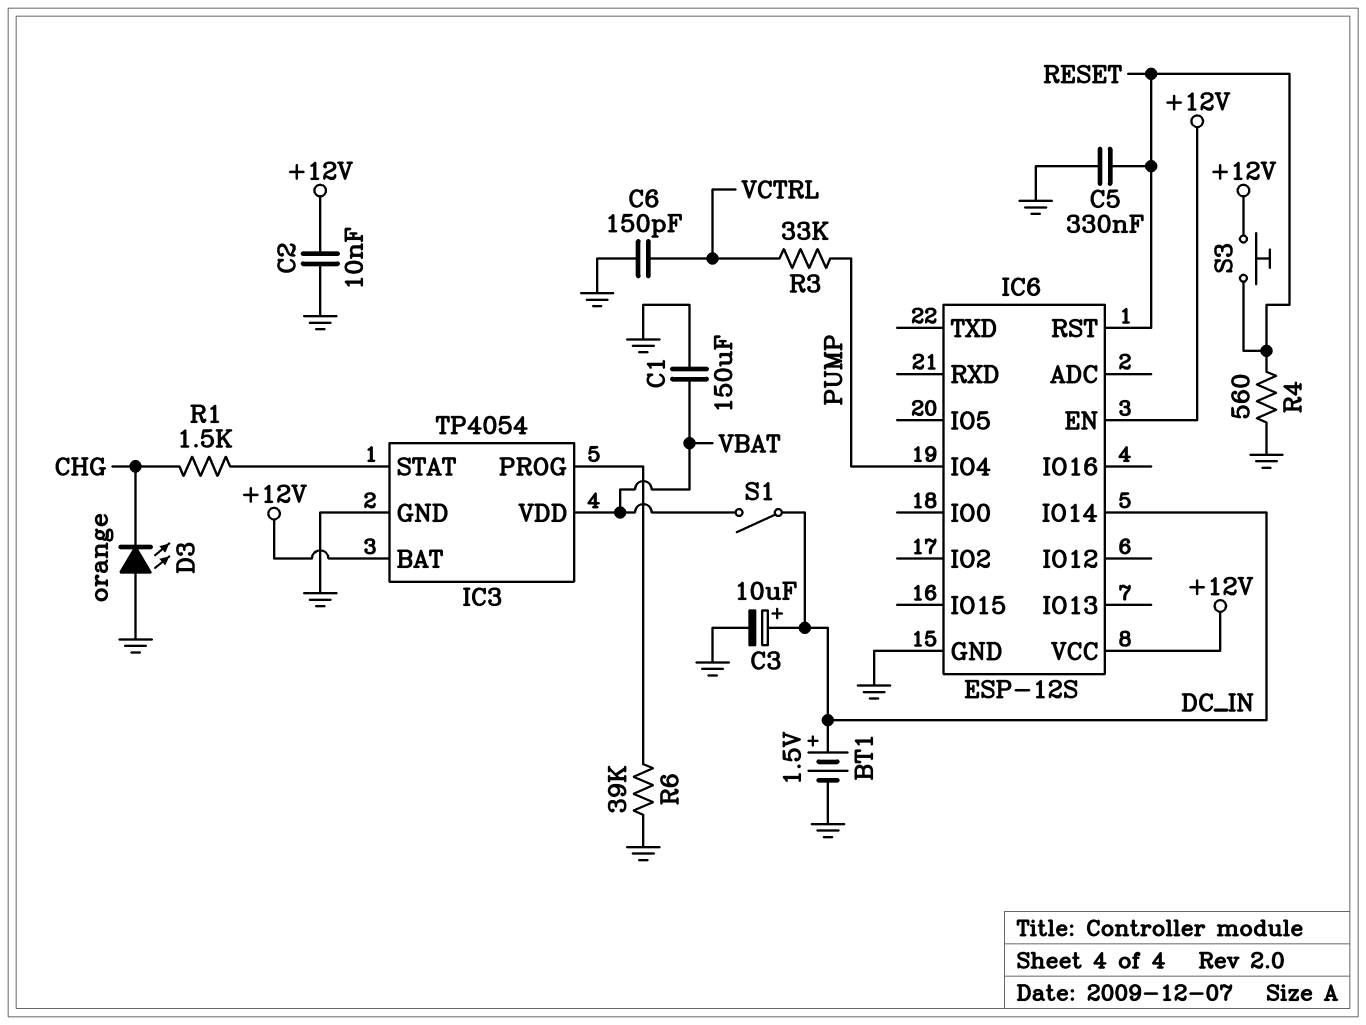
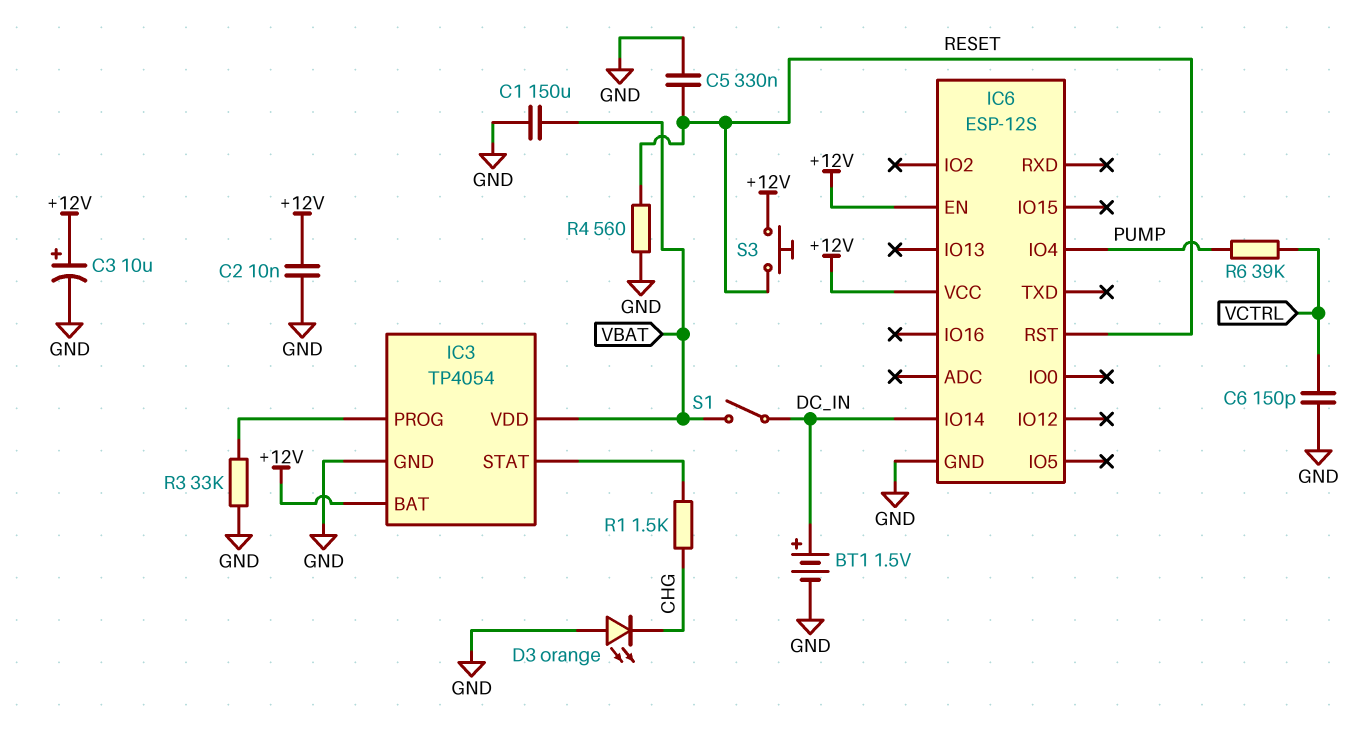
C3: 10uF (plus DC_IN, minus GND) -> 10uF (plus +12V, minus GND)
R3: 33k (PUMP, VCTRL) -> 33k (GND, IC3/PROG)
R6: 39k (GND, IC3/PROG) -> 39k (PUMP, VCTRL)

